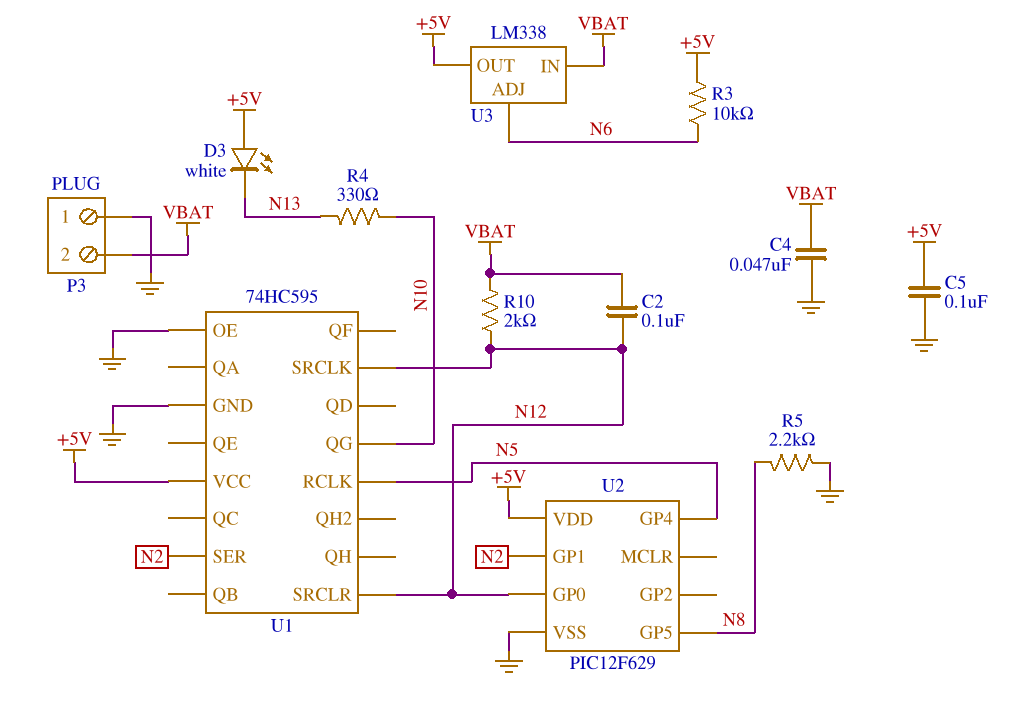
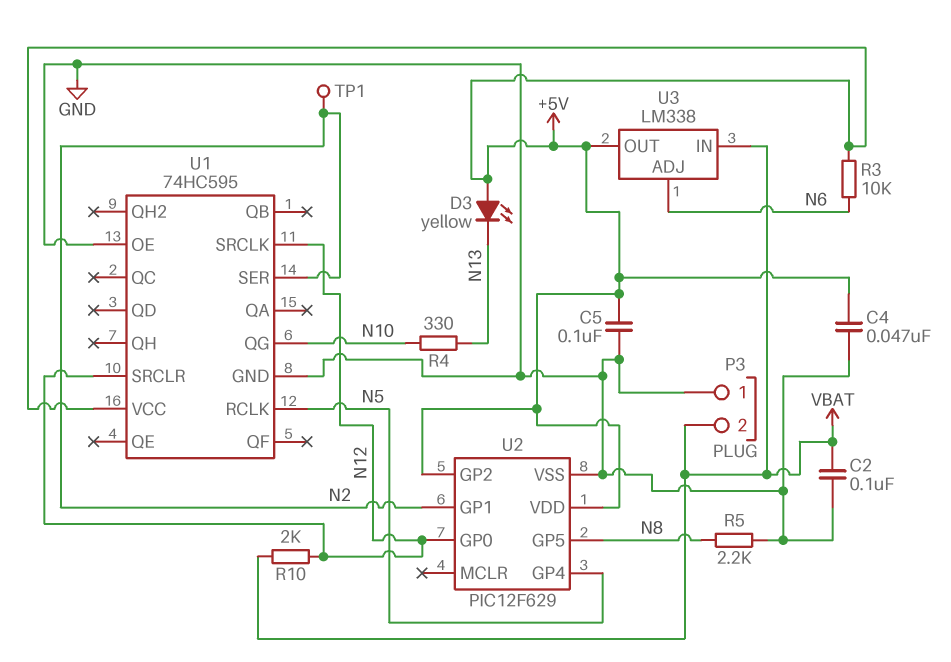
C2: 100nF (N12, VBAT) -> 100nF (GND, VBAT)
C4: 47nF (GND, VBAT) -> 47nF (+5V, GND)
D3: LED white (A +5V, K N13) -> LED yellow (A +5V, K N13)
TP1: none -> test point (N2)
U2 pin GP2: none -> +5V

